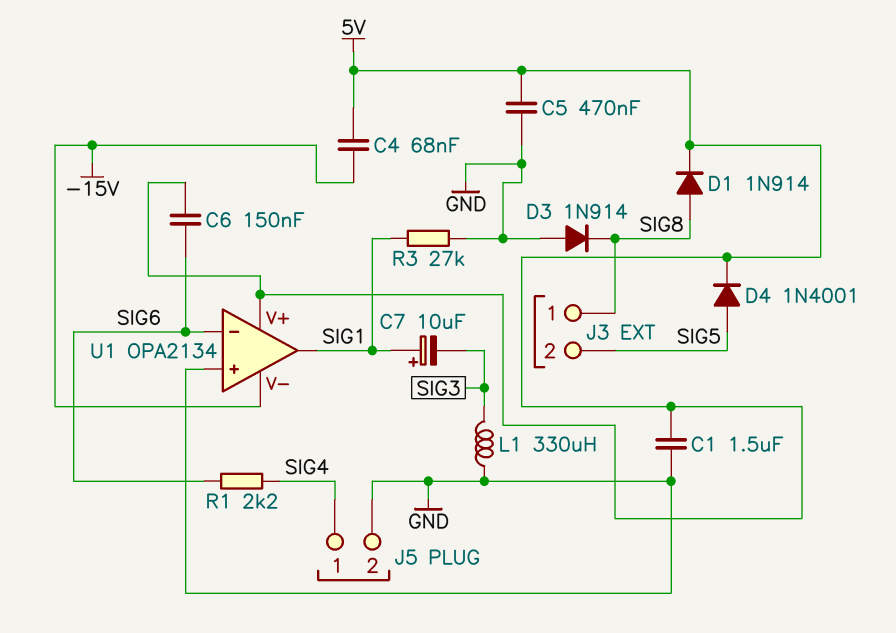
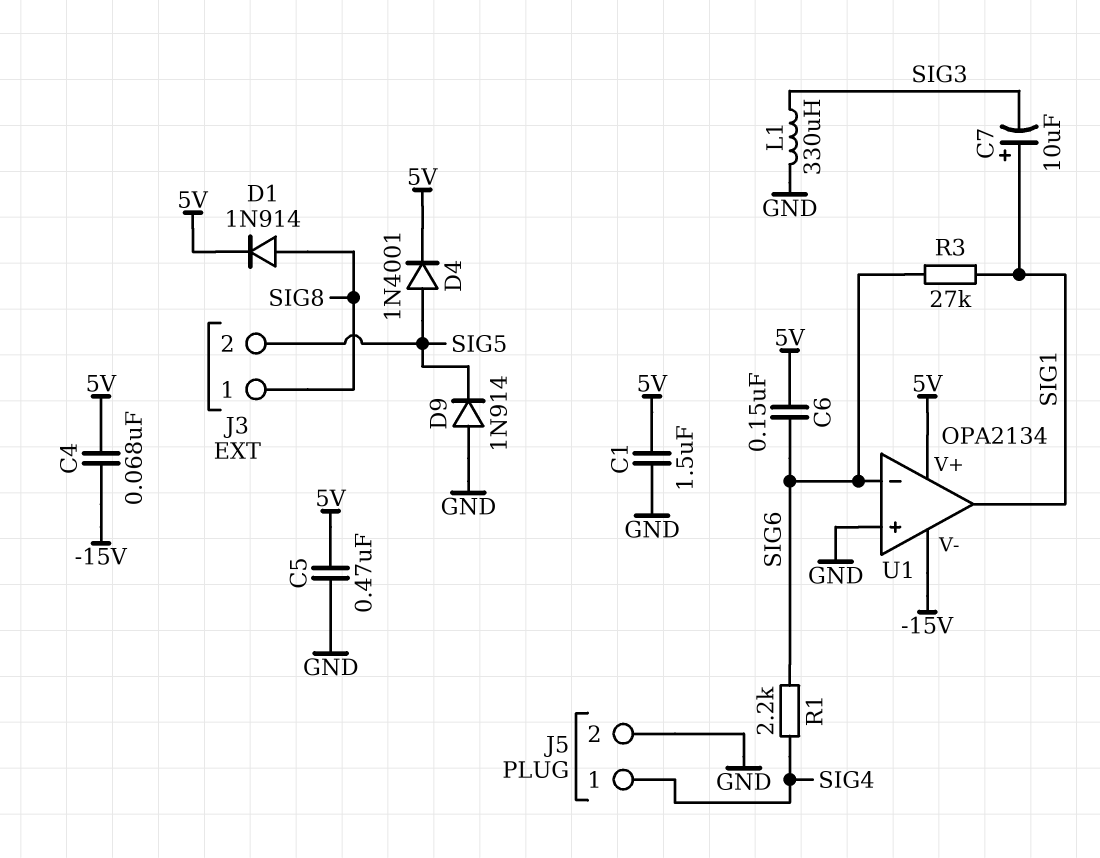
D3: diode 1N914 (A GND, K SIG8) -> none
D9: none -> diode 1N914 (A GND, K SIG5)
R3: 27k (GND, SIG1) -> 27k (SIG1, SIG6)

